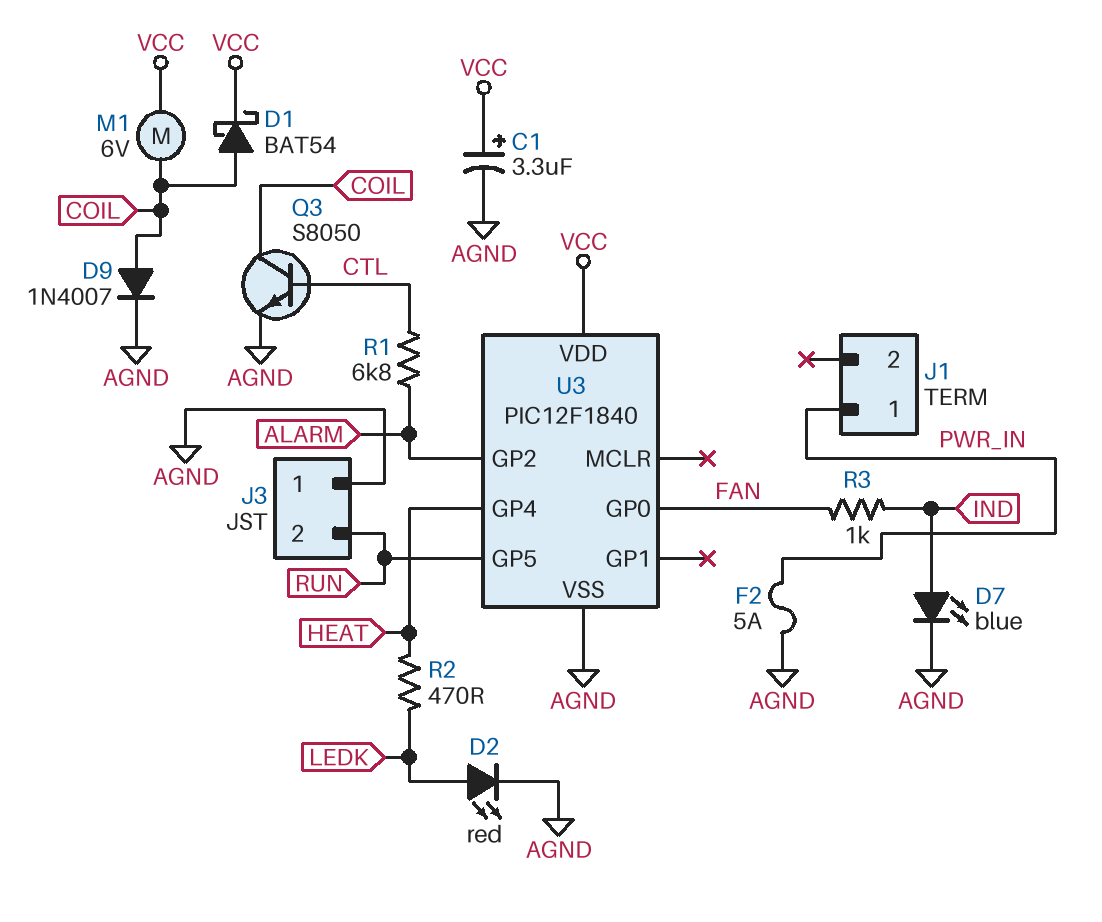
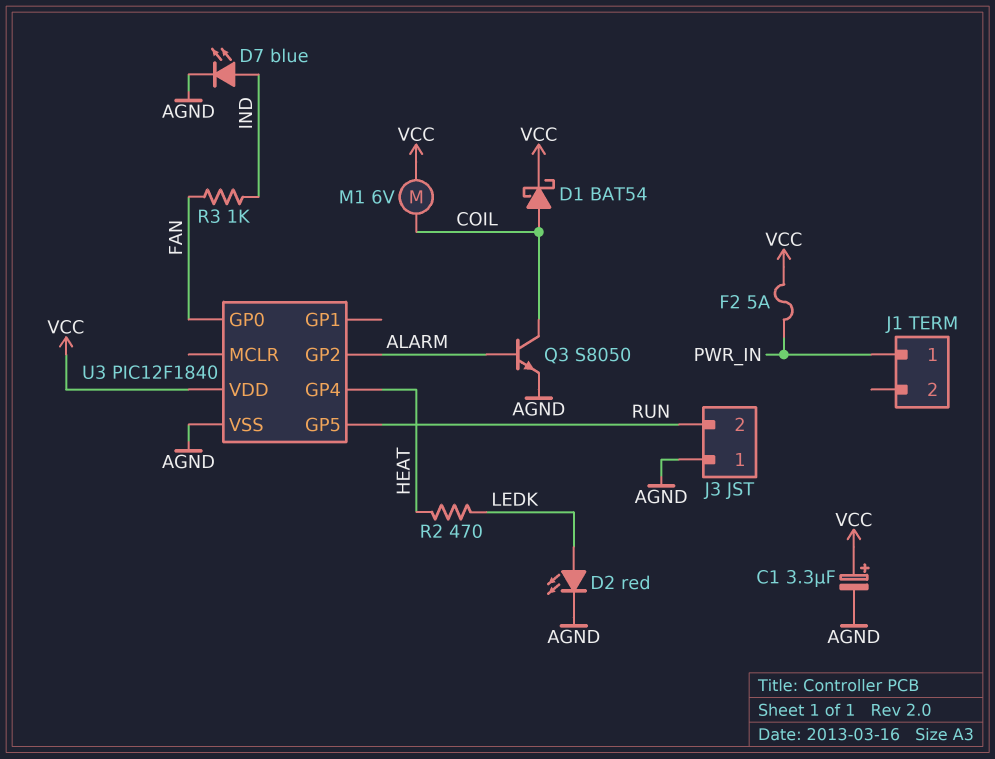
D9: diode 1N4007 (A COIL, K AGND) -> none
F2: 5A (AGND, PWR_IN) -> 5A (PWR_IN, VCC)
Q3: NPN S8050 (B CTL, C COIL, E AGND) -> NPN S8050 (B ALARM, C COIL, E AGND)
R1: 6.8k (ALARM, CTL) -> none

